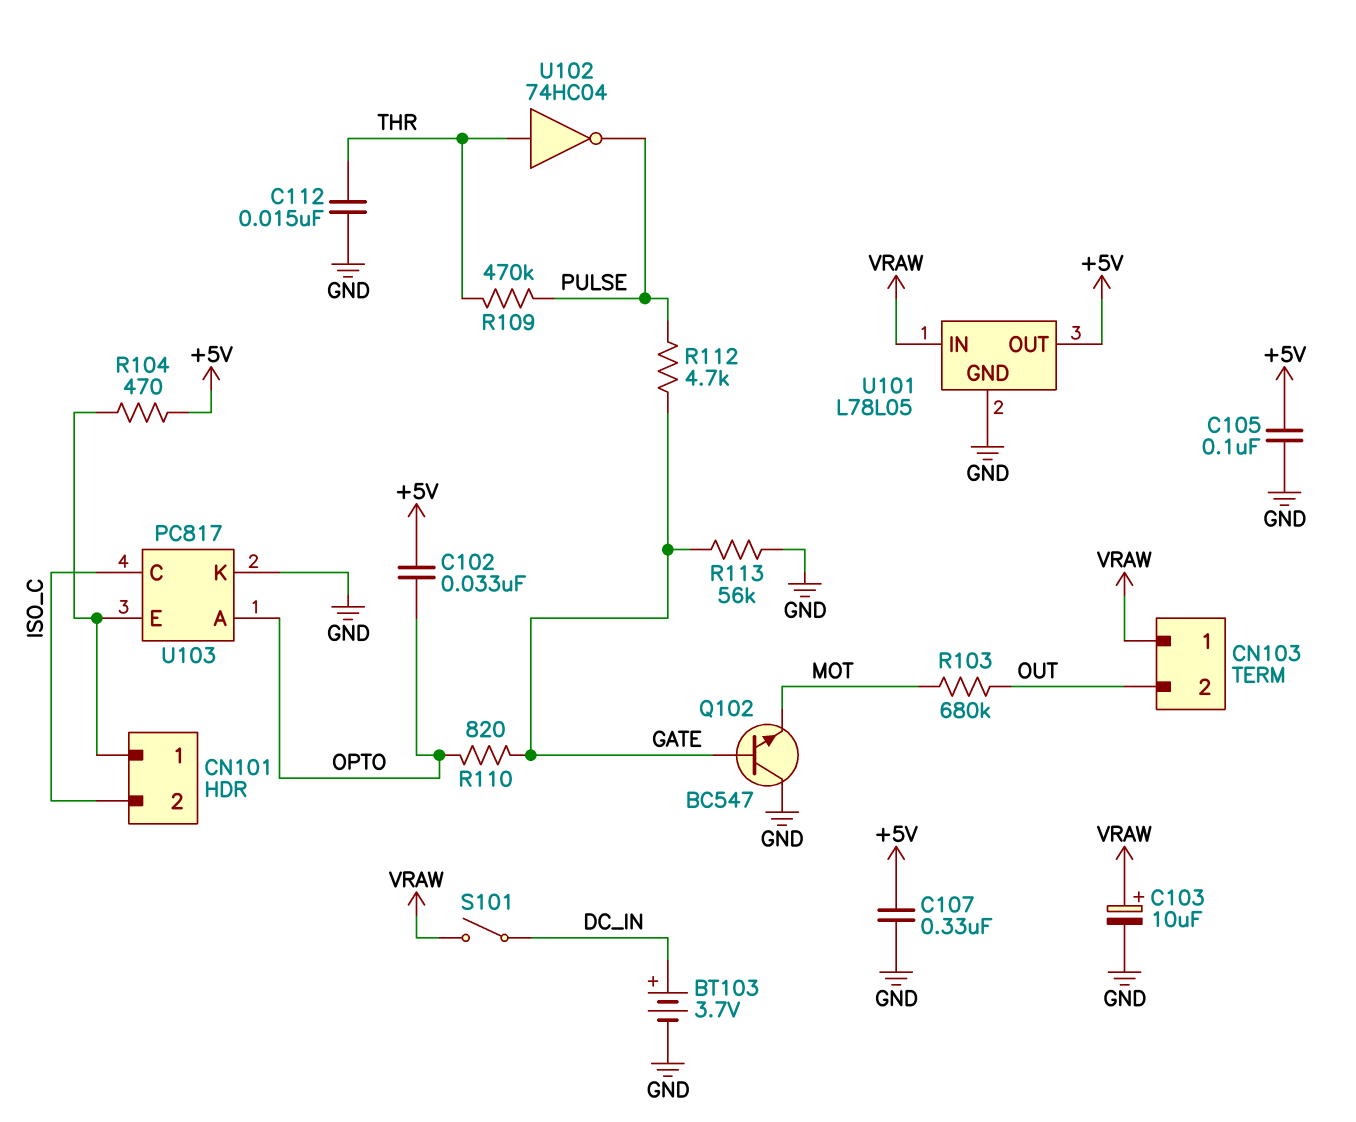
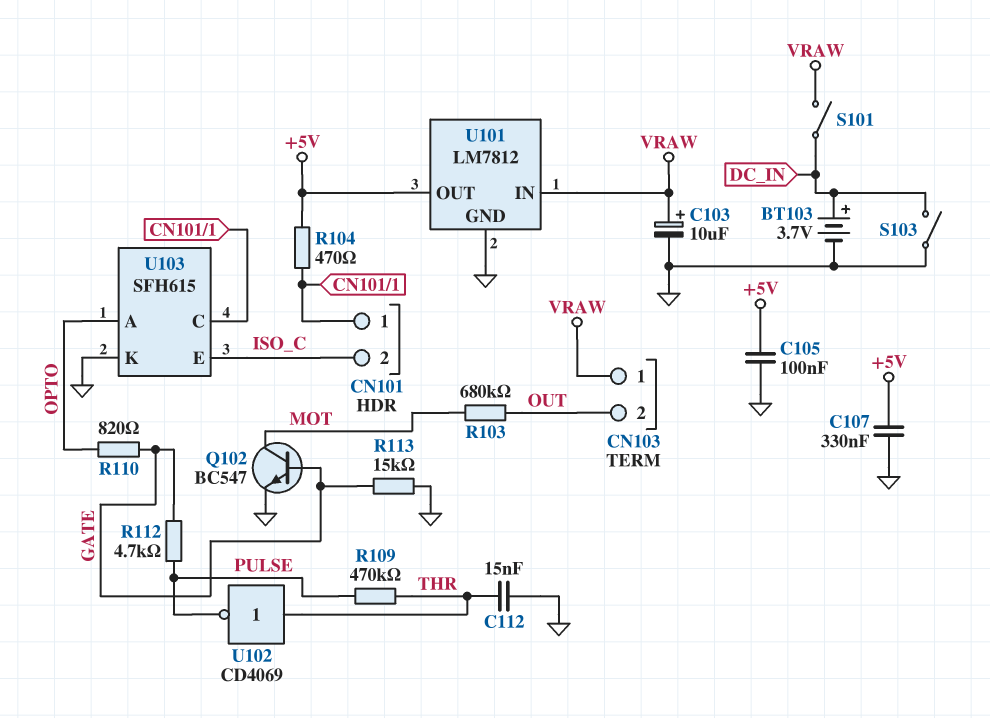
C102: 33nF (+5V, OPTO) -> none
Q102: NPN BC547 (B GATE, C GND, E MOT) -> NPN BC547 (B GATE, C MOT, E GND)
R113: 56k (GATE, GND) -> 15k (GATE, GND)
S103: none -> switch (DC_IN, GND)
U101: L78L05 -> LM7812
U102: NOT 74HC04 (in THR, out PULSE) -> NOT CD4069 (in THR, out PULSE)
U103: PC817 -> SFH615
U103 pin C: ISO_C -> CN101/1
U103 pin E: CN101/1 -> ISO_C

